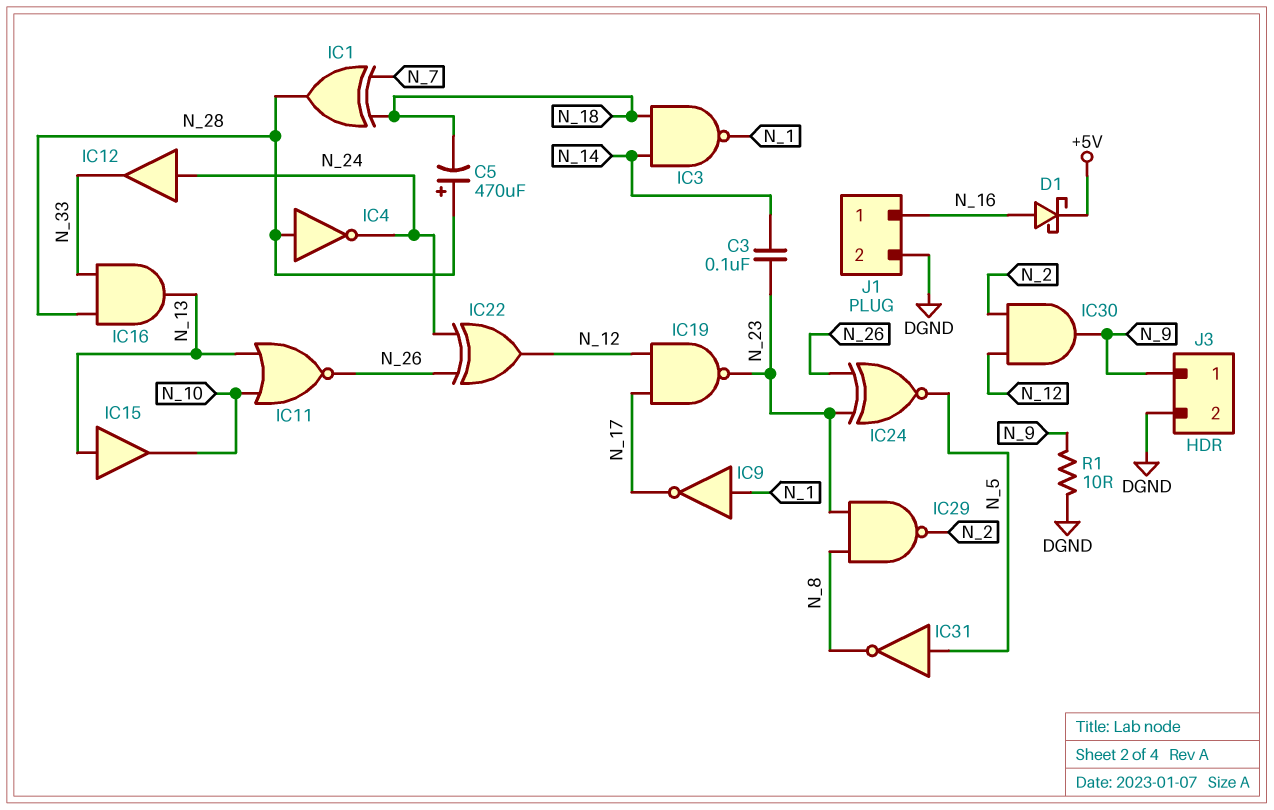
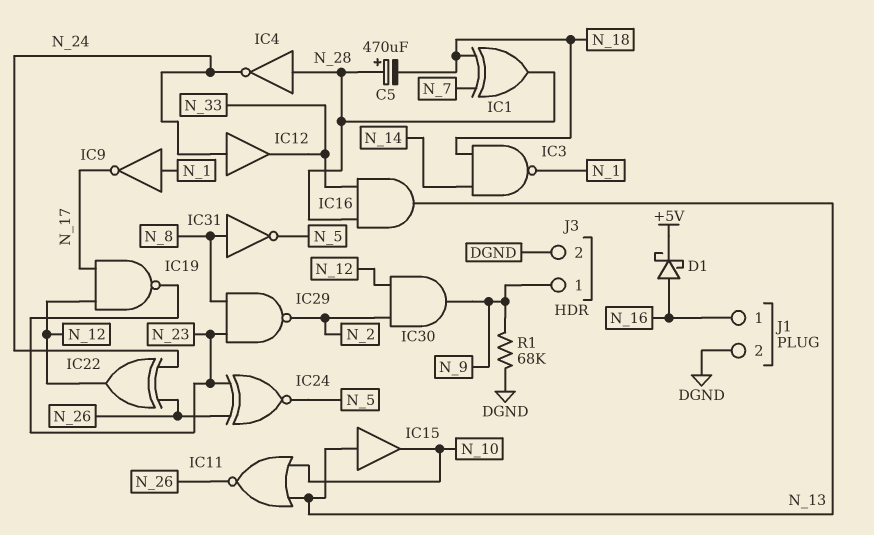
C3: 100nF (N_14, N_23) -> none
IC31: NOT (in N_5, out N_8) -> NOT (in N_8, out N_5)
R1: 10 (DGND, N_9) -> 68k (DGND, N_9)

